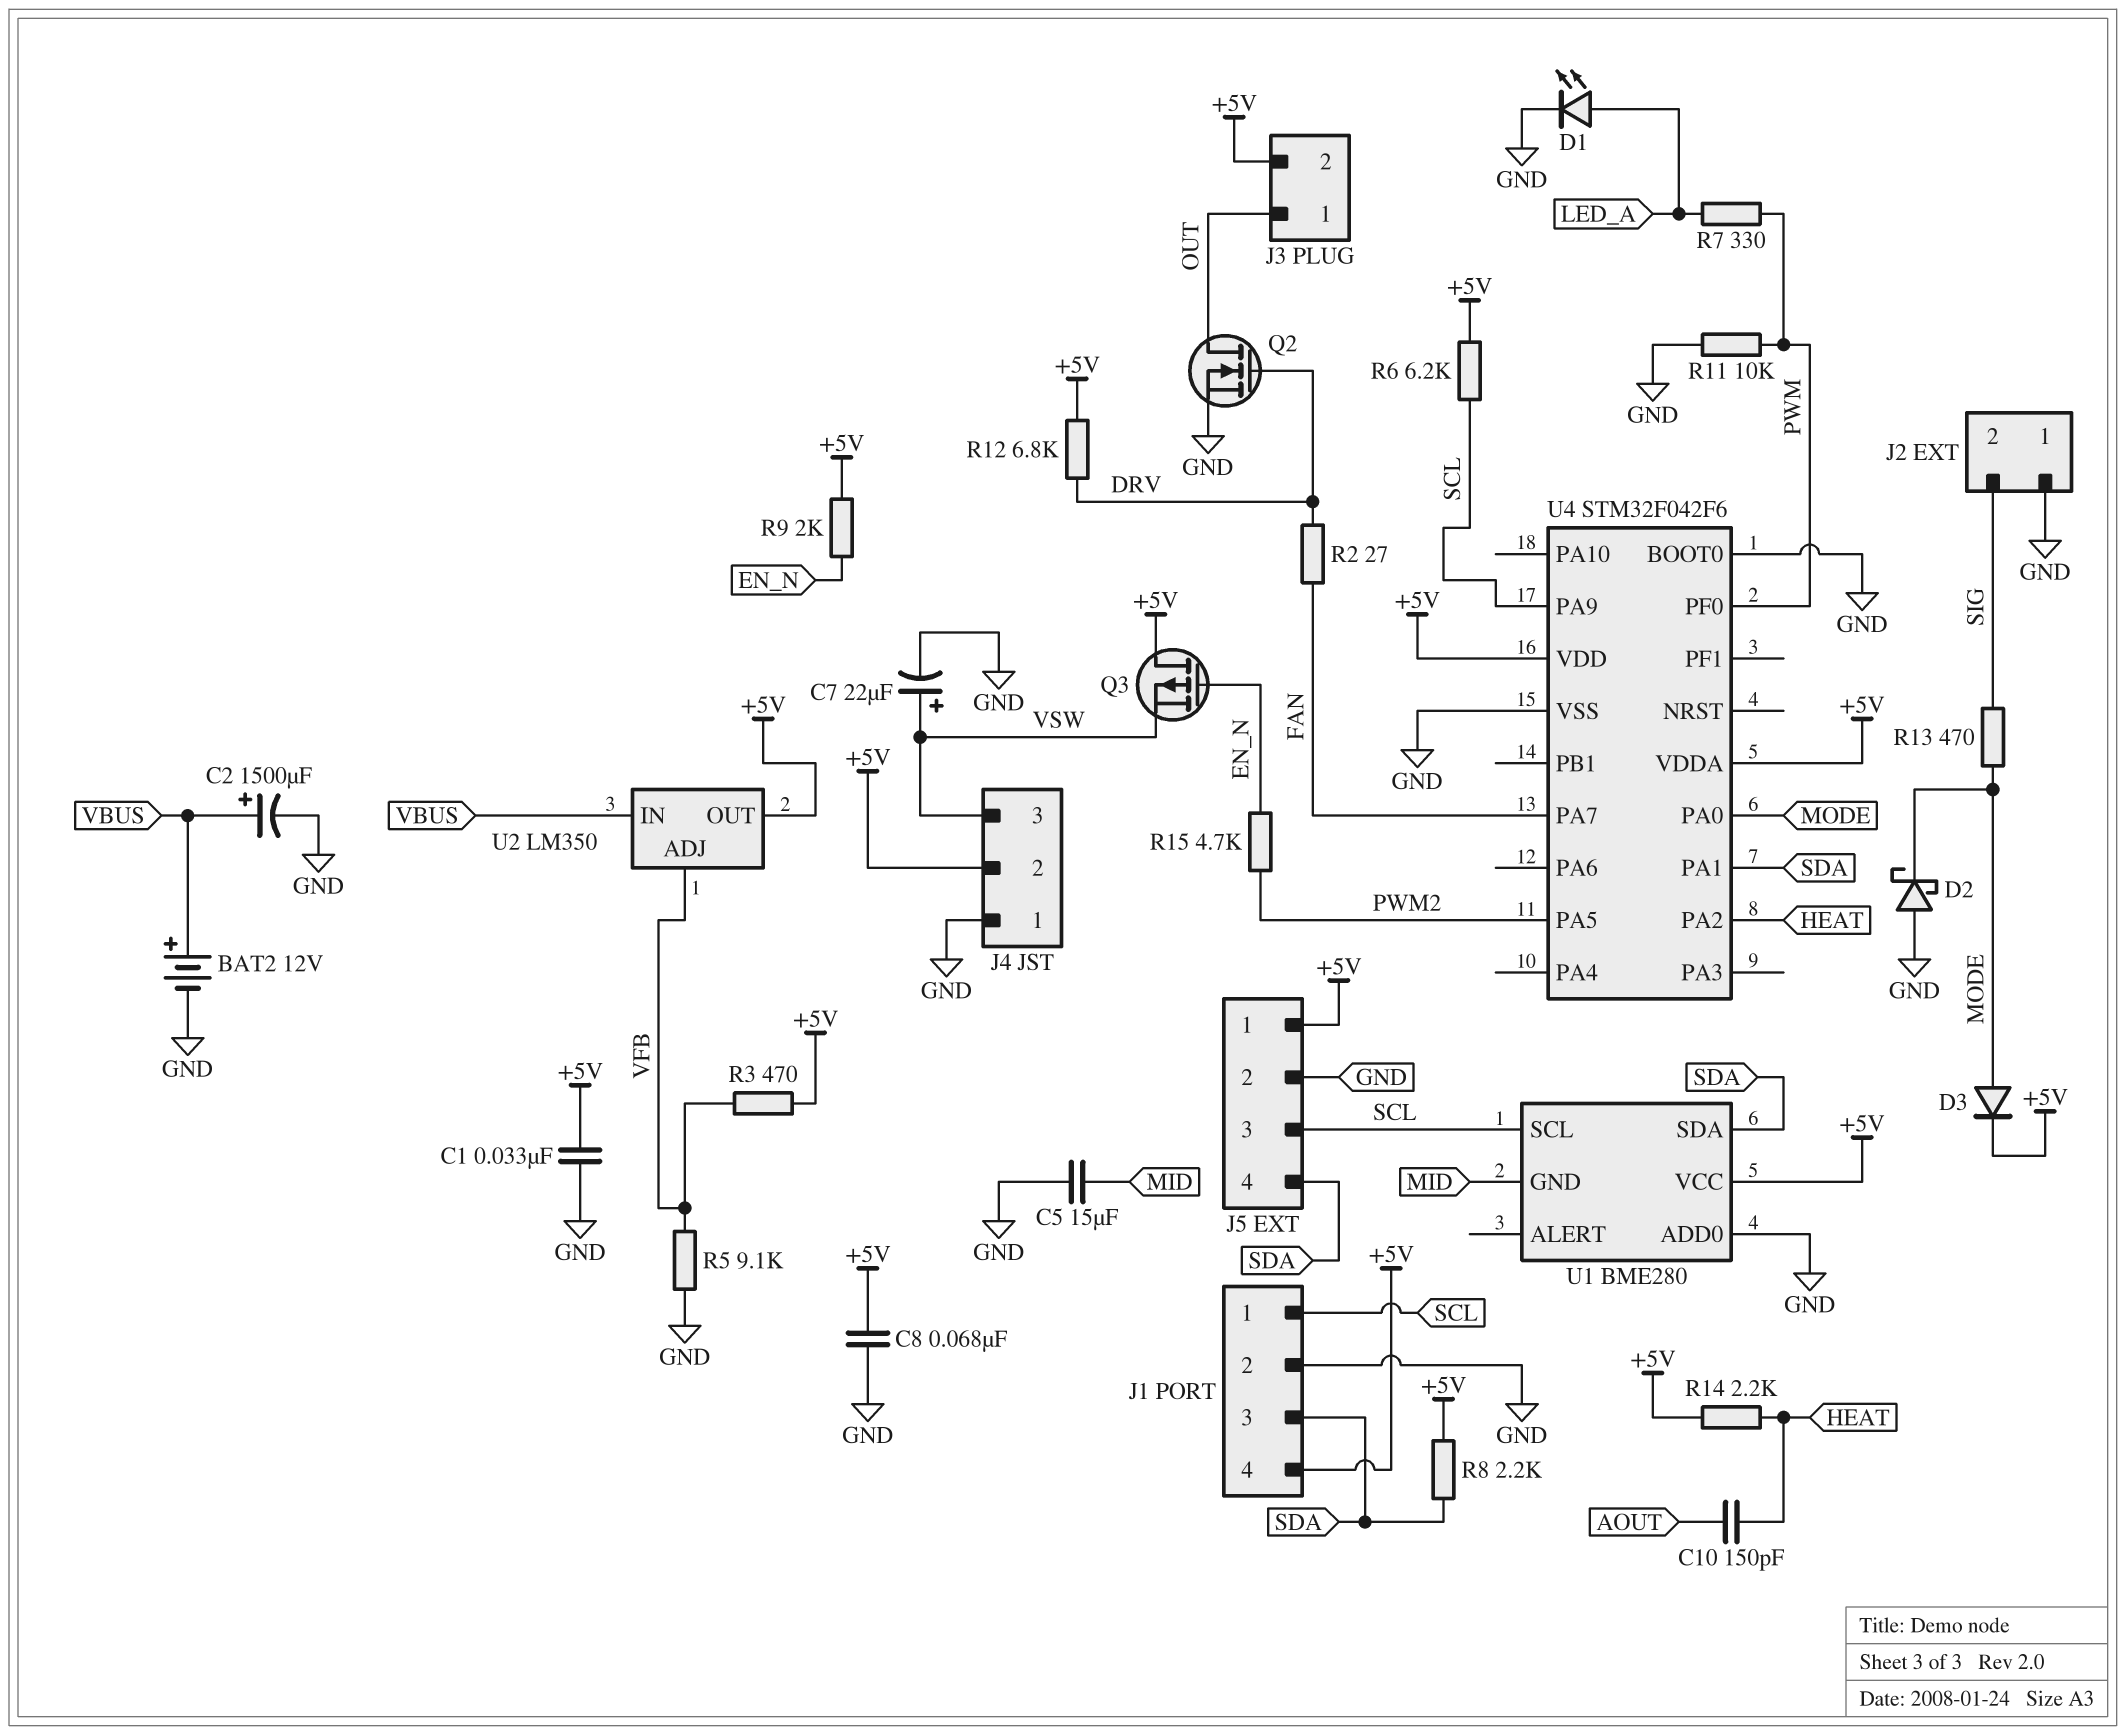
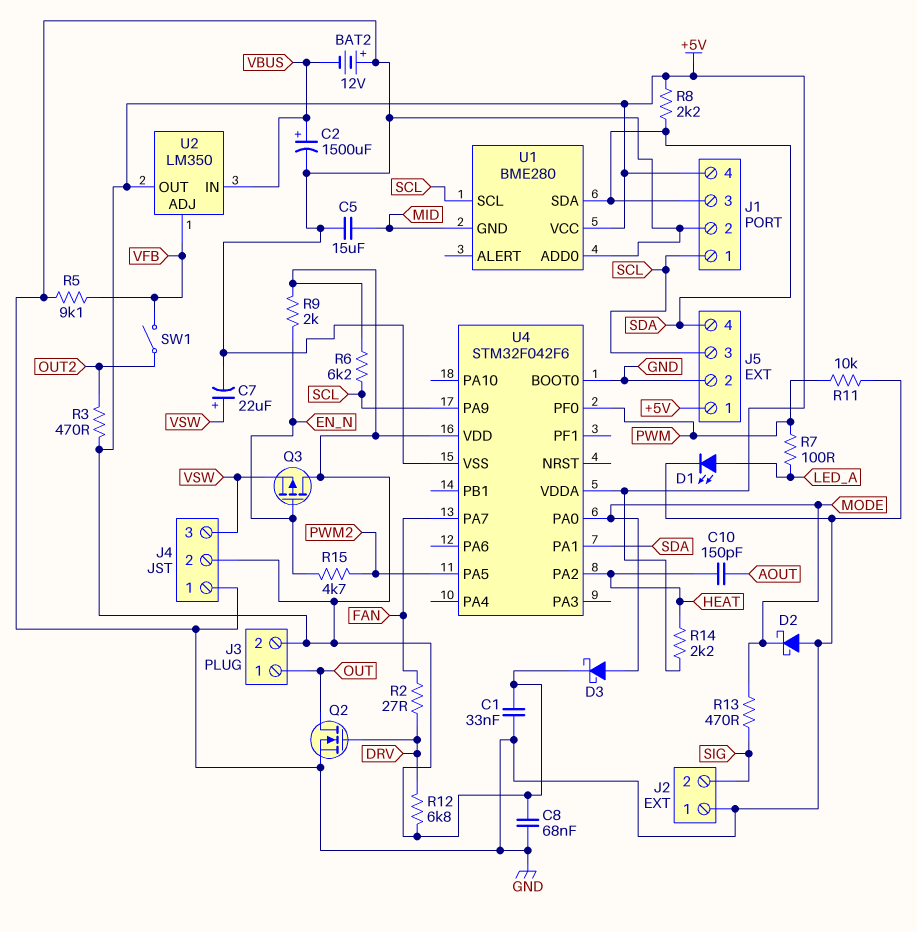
BAT2: 12V (plus VBUS, minus GND) -> 12V (plus GND, minus VBUS)
D3: diode (A MODE, K +5V) -> schottky (A MODE, K +5V)
R3: 470 (+5V, VFB) -> 470 (+5V, OUT2)
R7: 330 (LED_A, PWM) -> 100 (LED_A, PWM)
SW1: none -> switch (OUT2, VFB)

